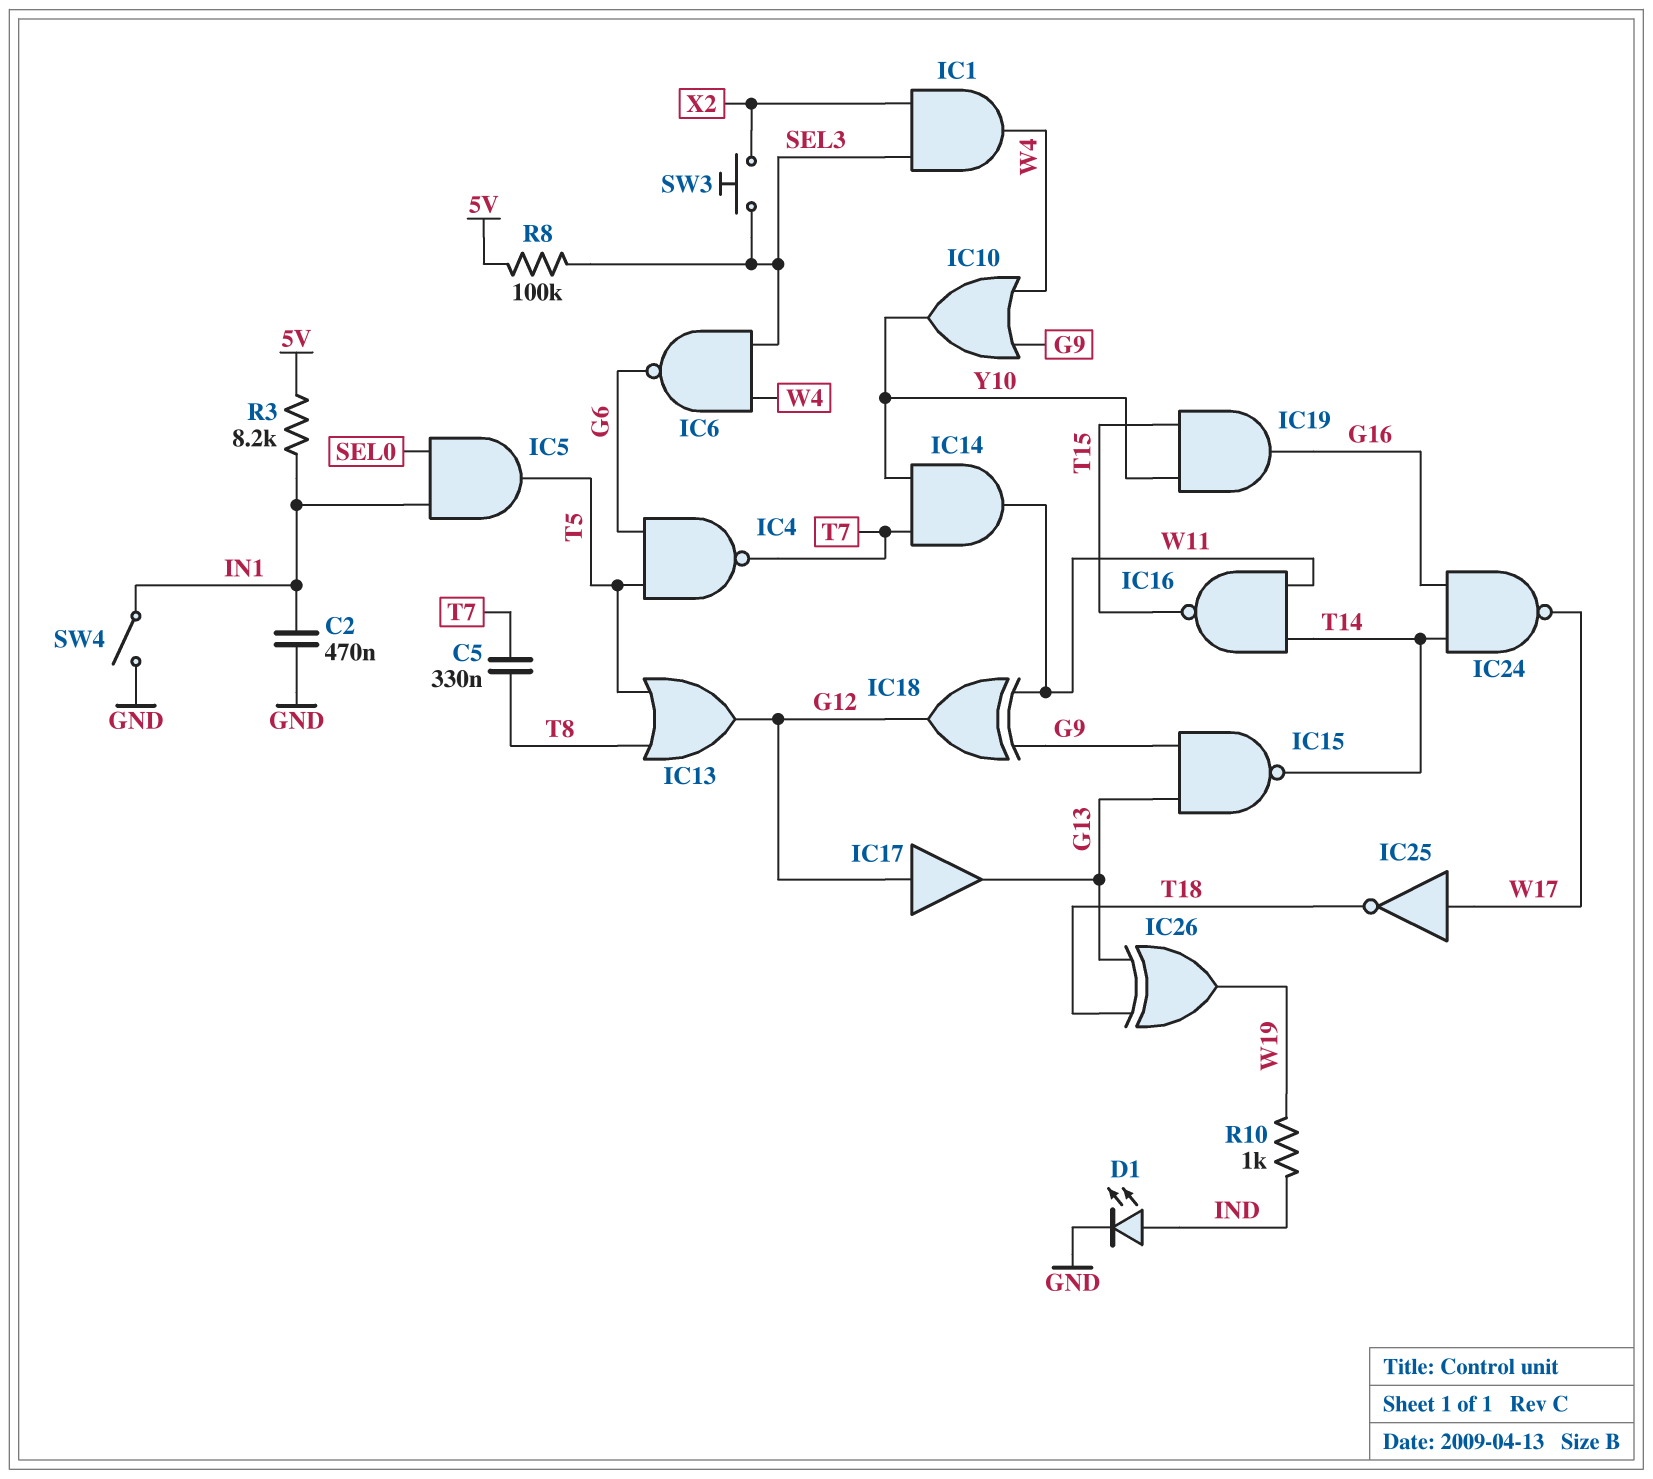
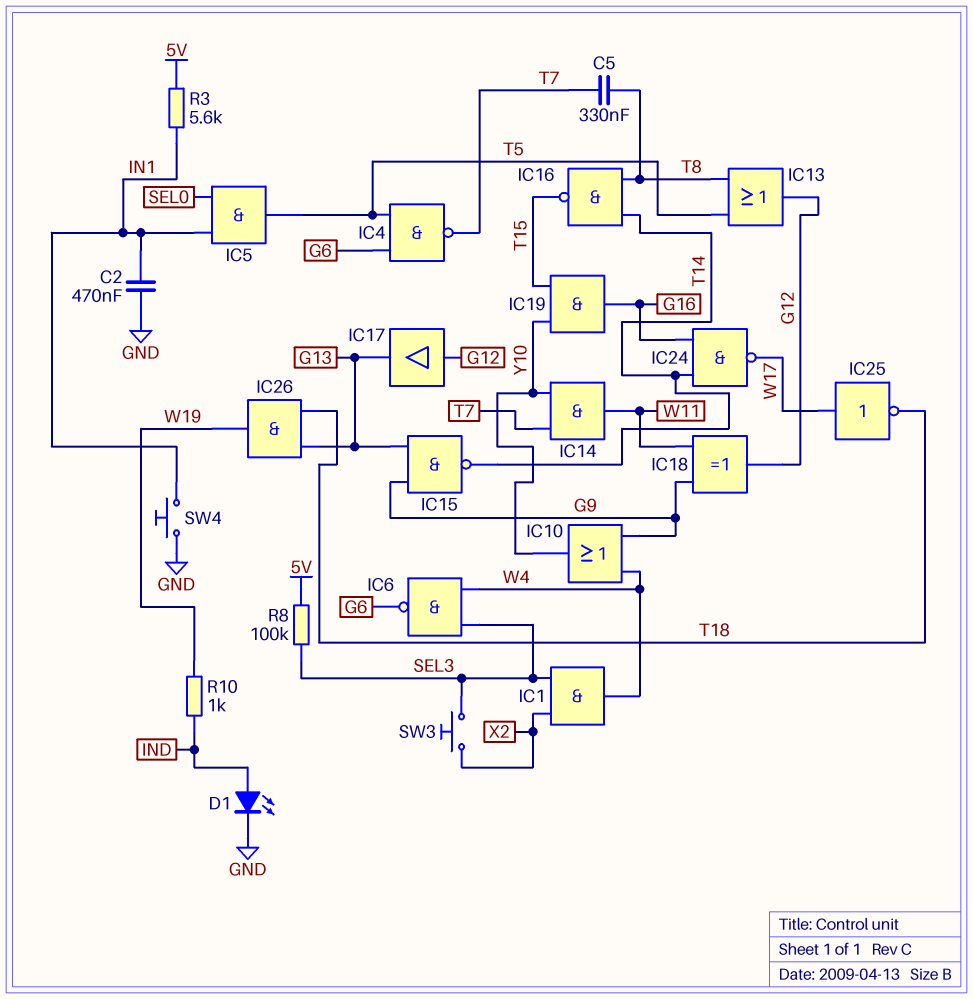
IC16: NAND (in T14, in W11, out T15) -> NAND (in T8, in T14, out T15)
IC26: XOR (in G13, in T18, out W19) -> AND (in G13, in T18, out W19)
R3: 8.2k (5V, IN1) -> 5.6k (5V, IN1)
SW4: switch (GND, IN1) -> button (GND, IN1)

